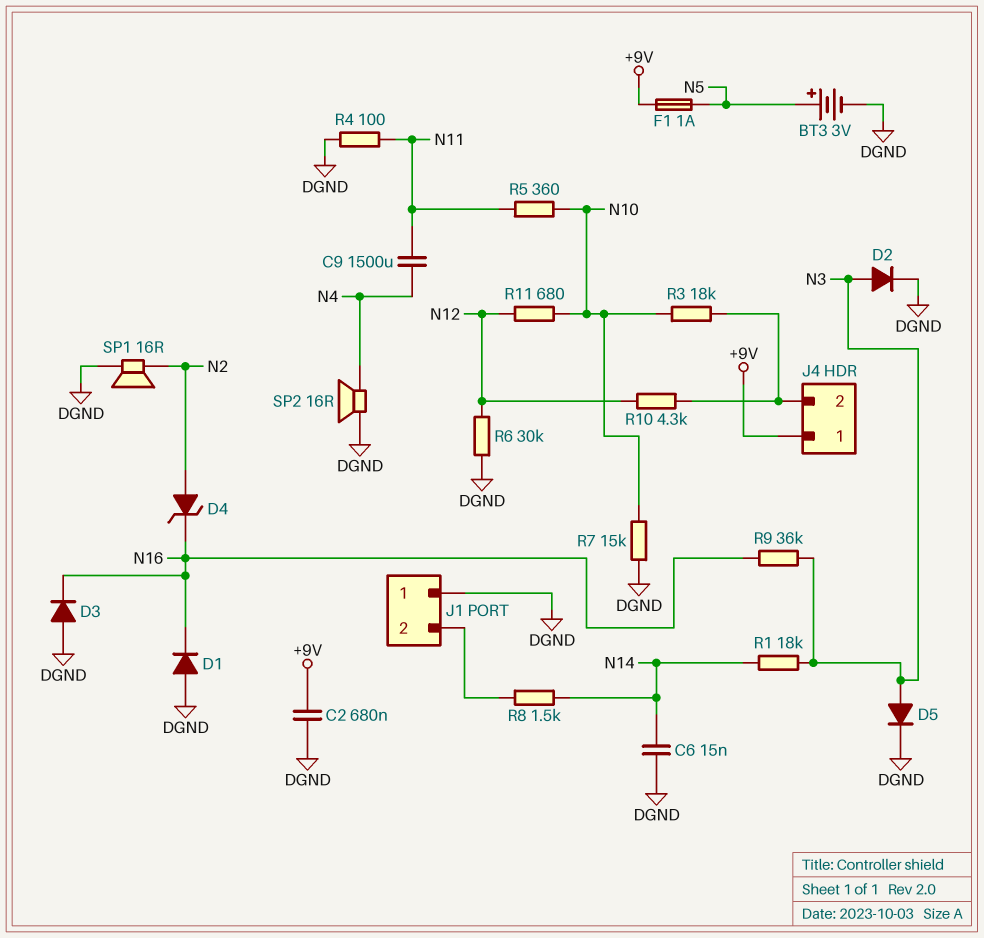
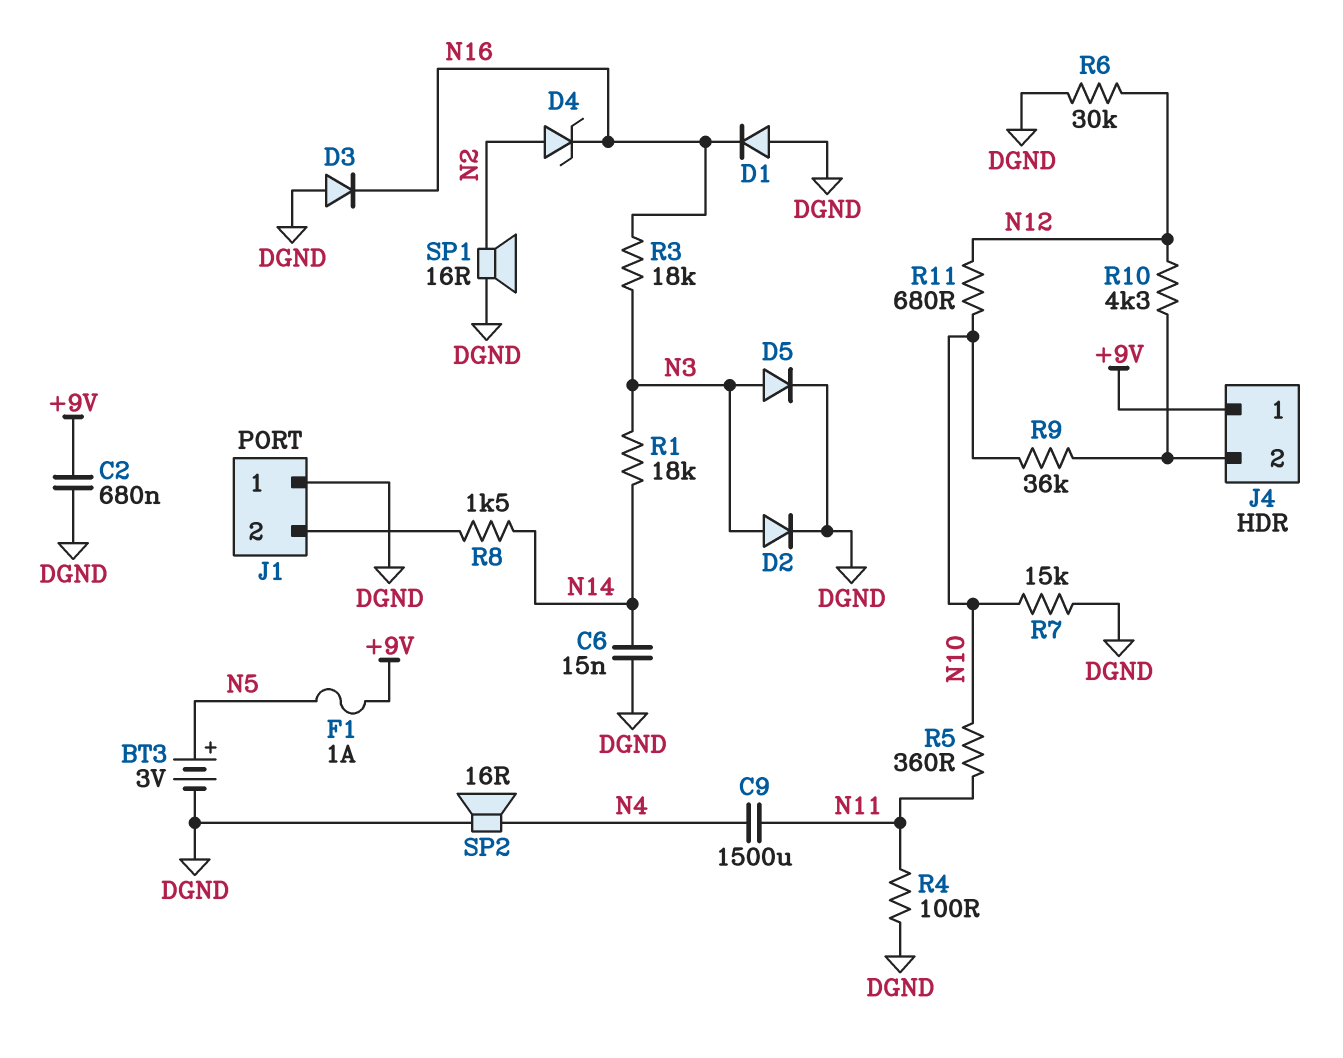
R3: 18k (J4/2, N10) -> 18k (N3, N16)
R9: 36k (N3, N16) -> 36k (J4/2, N10)

